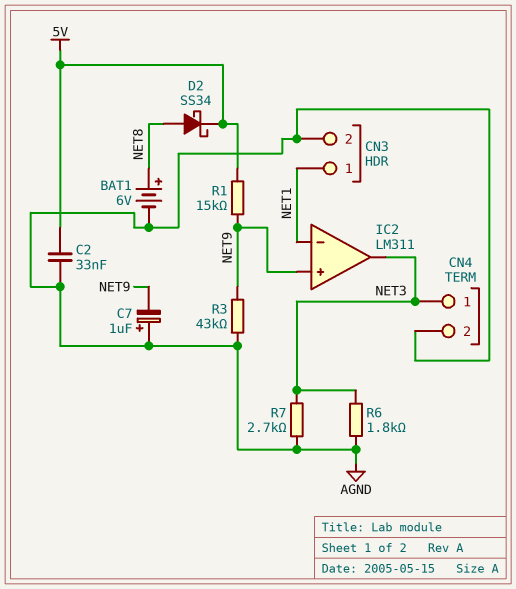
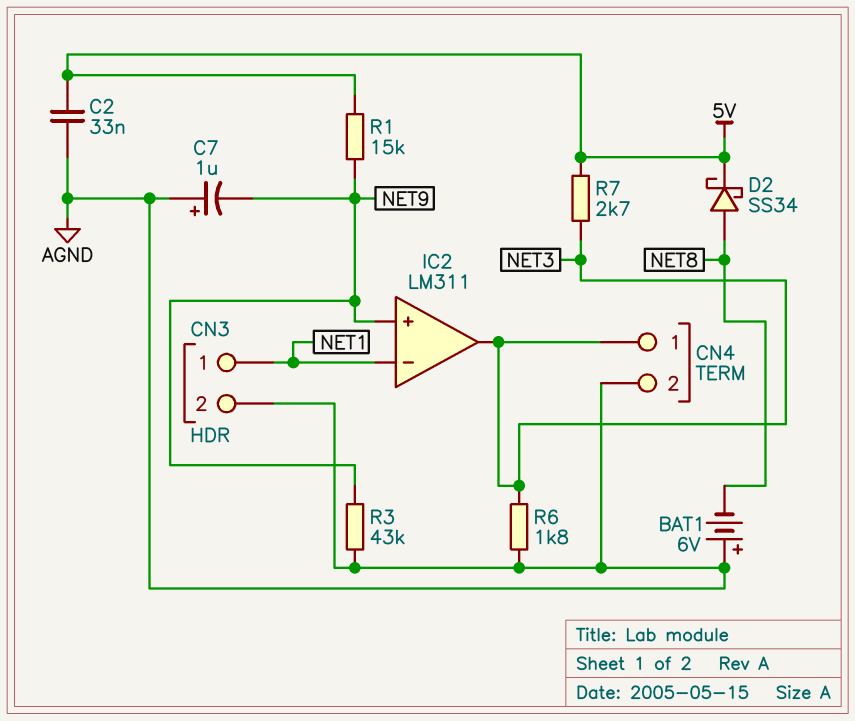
BAT1: 6V (plus NET8, minus AGND) -> 6V (plus AGND, minus NET8)
R7: 2.7k (AGND, NET3) -> 2.7k (5V, NET3)

